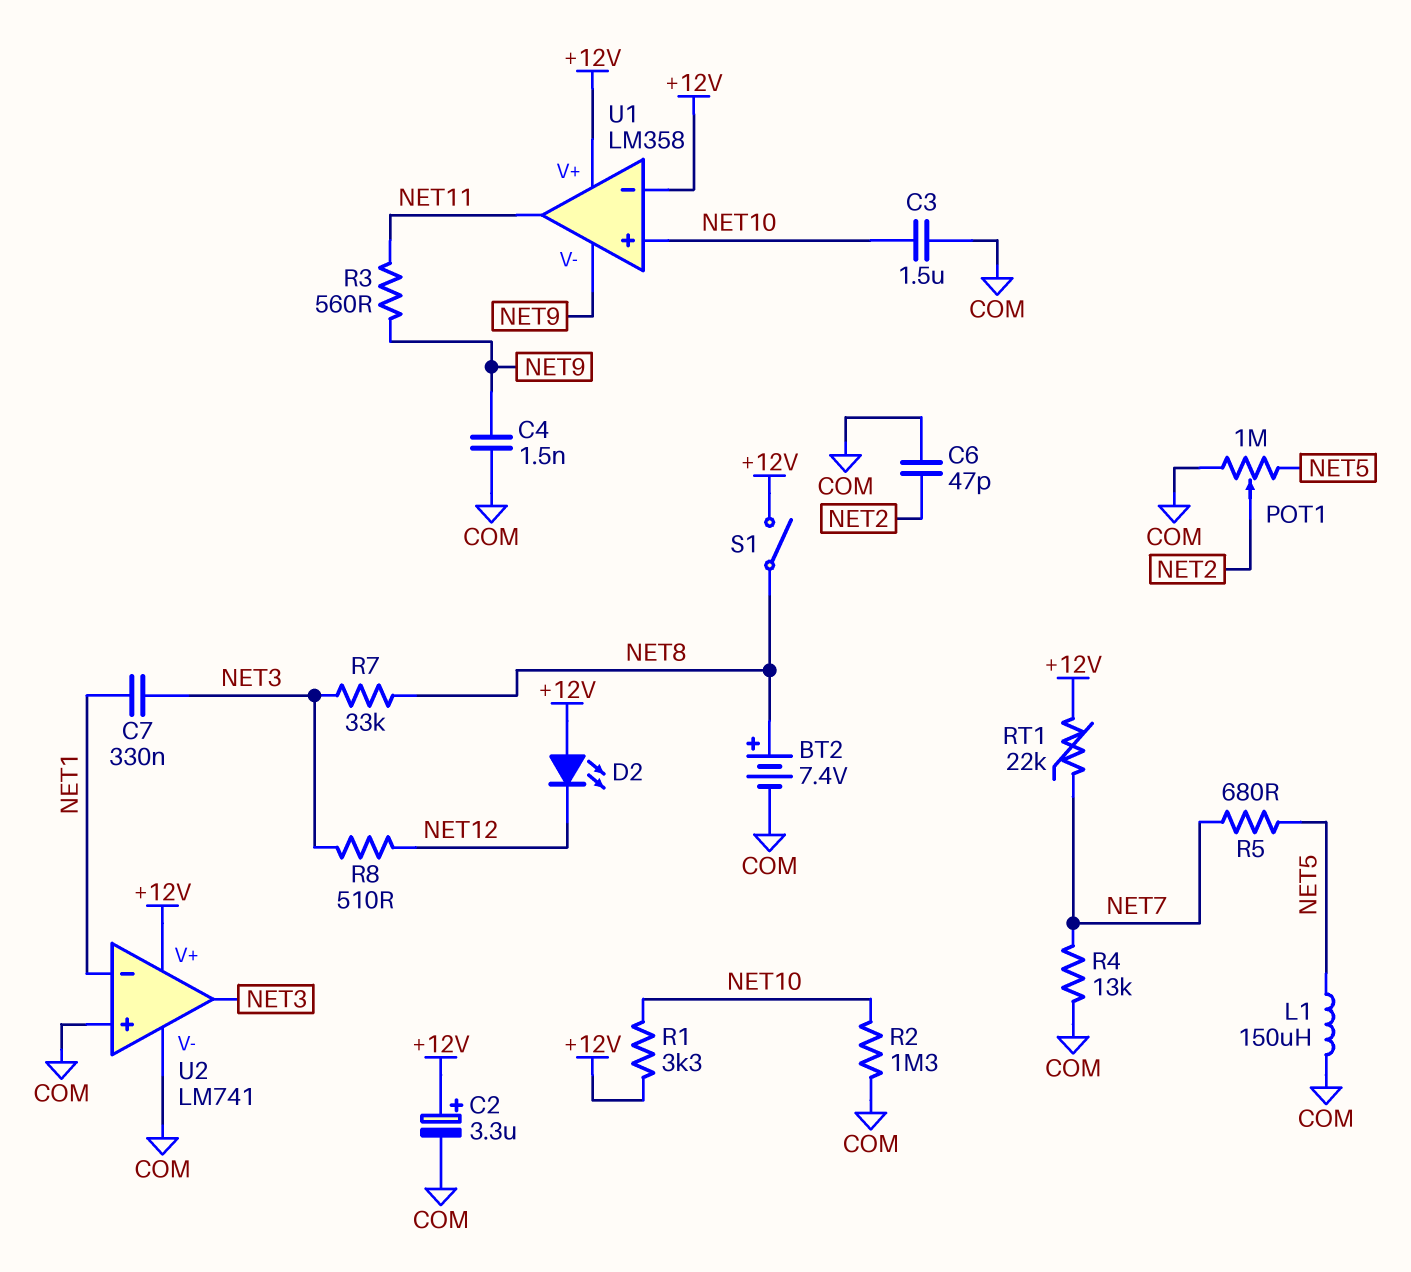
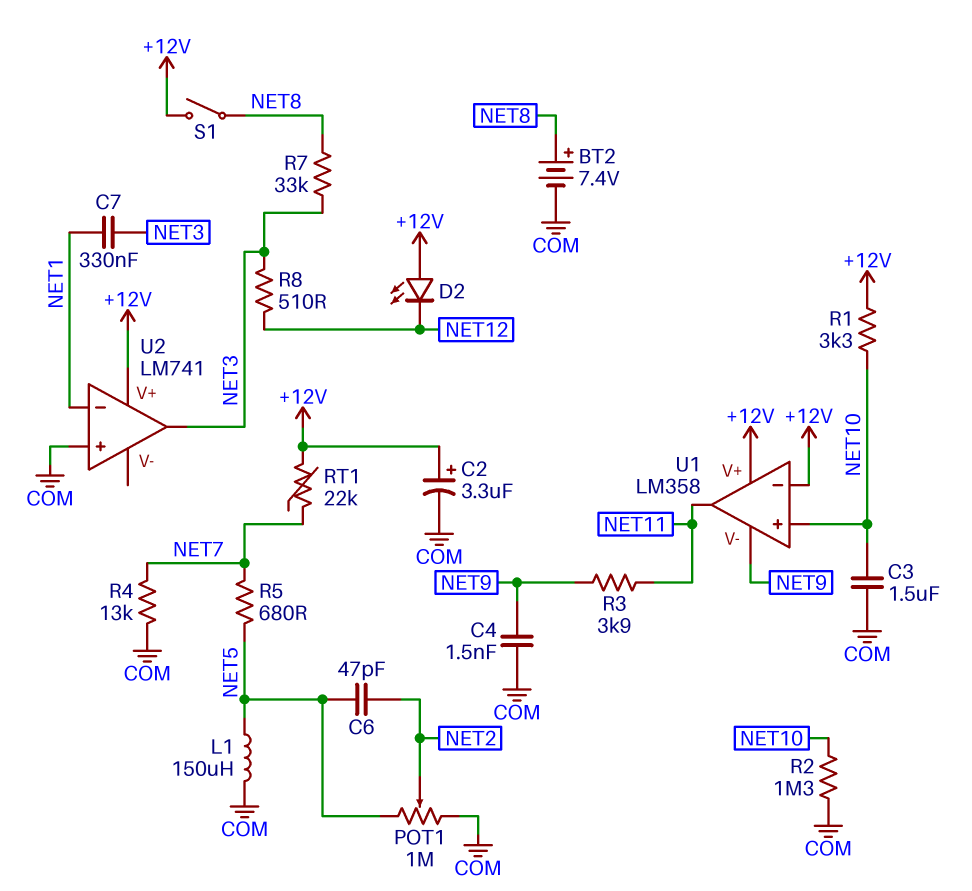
C6: 47pF (COM, NET2) -> 47pF (NET2, NET5)
R3: 560 (NET9, NET11) -> 3.9k (NET9, NET11)
U2 pin V-: COM -> none

